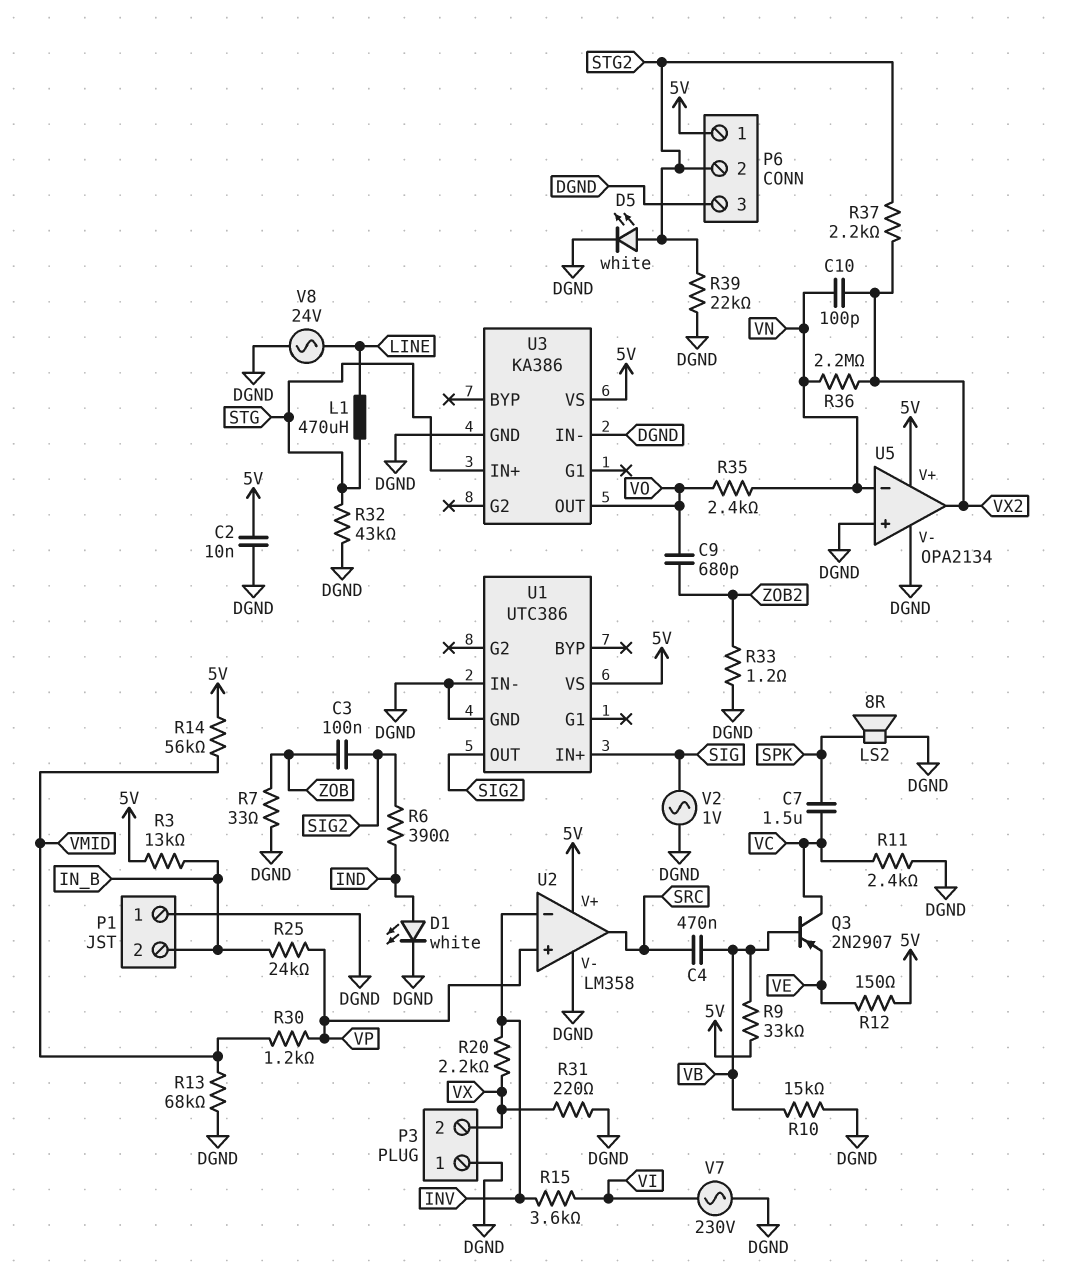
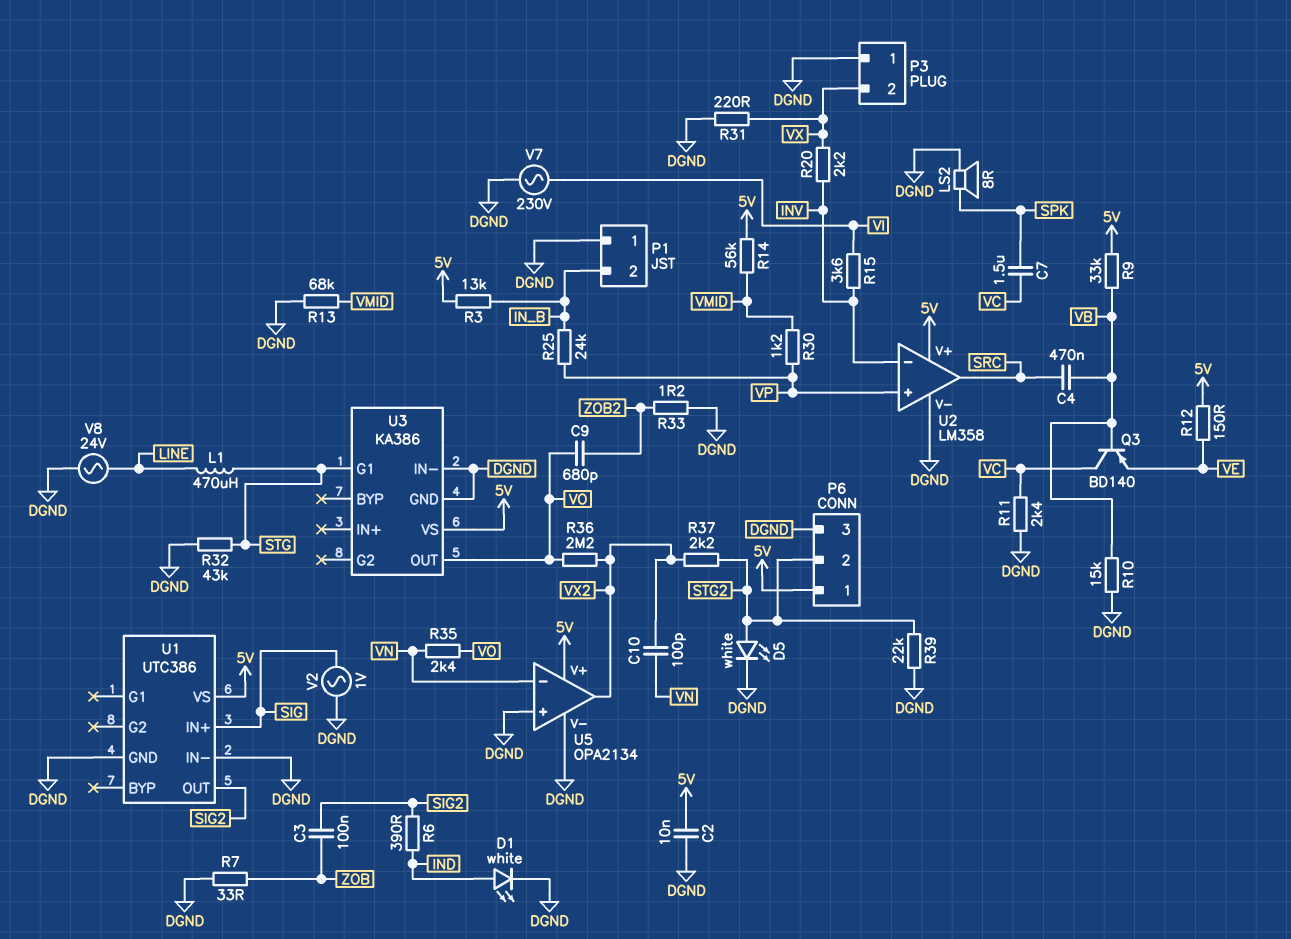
Q3: PNP 2N2907 (B VB, C VC, E VE) -> PNP BD140 (B VB, C VC, E VE)
R36: 2.2M (VN, VX2) -> 2.2M (VO, VX2)
U3 pin G1: none -> STG
U3 pin IN+: STG -> none

